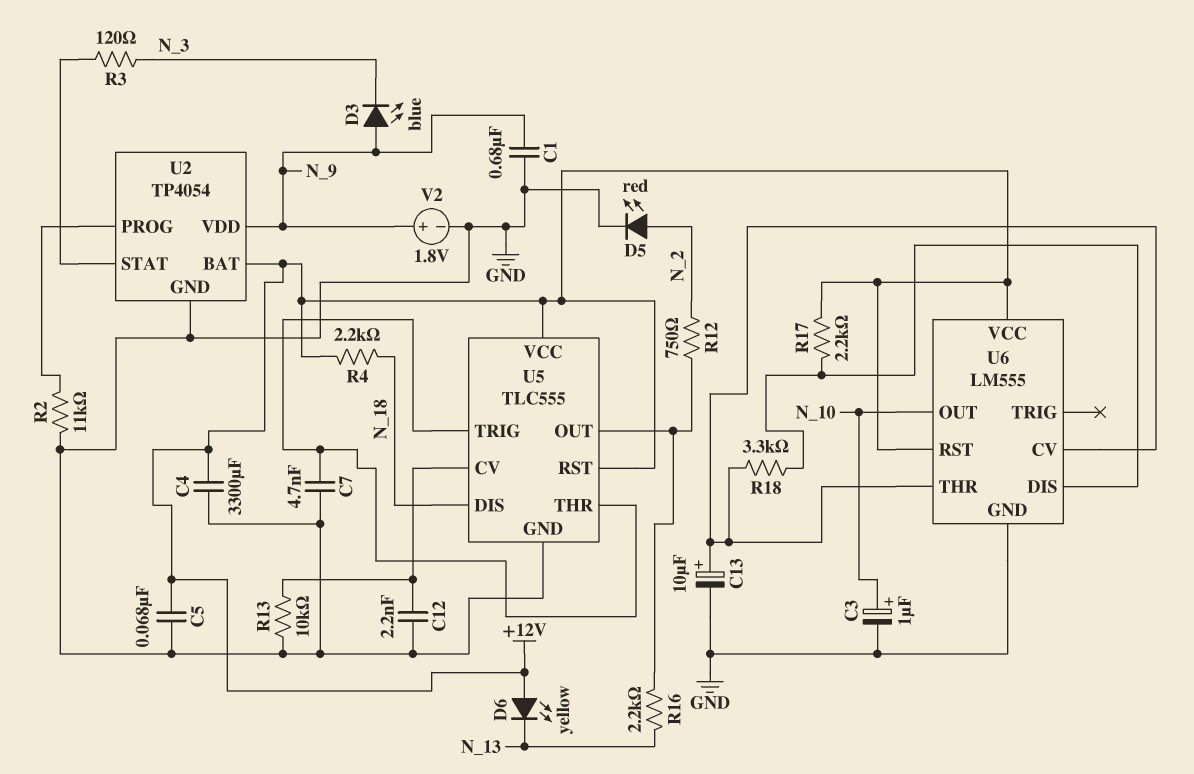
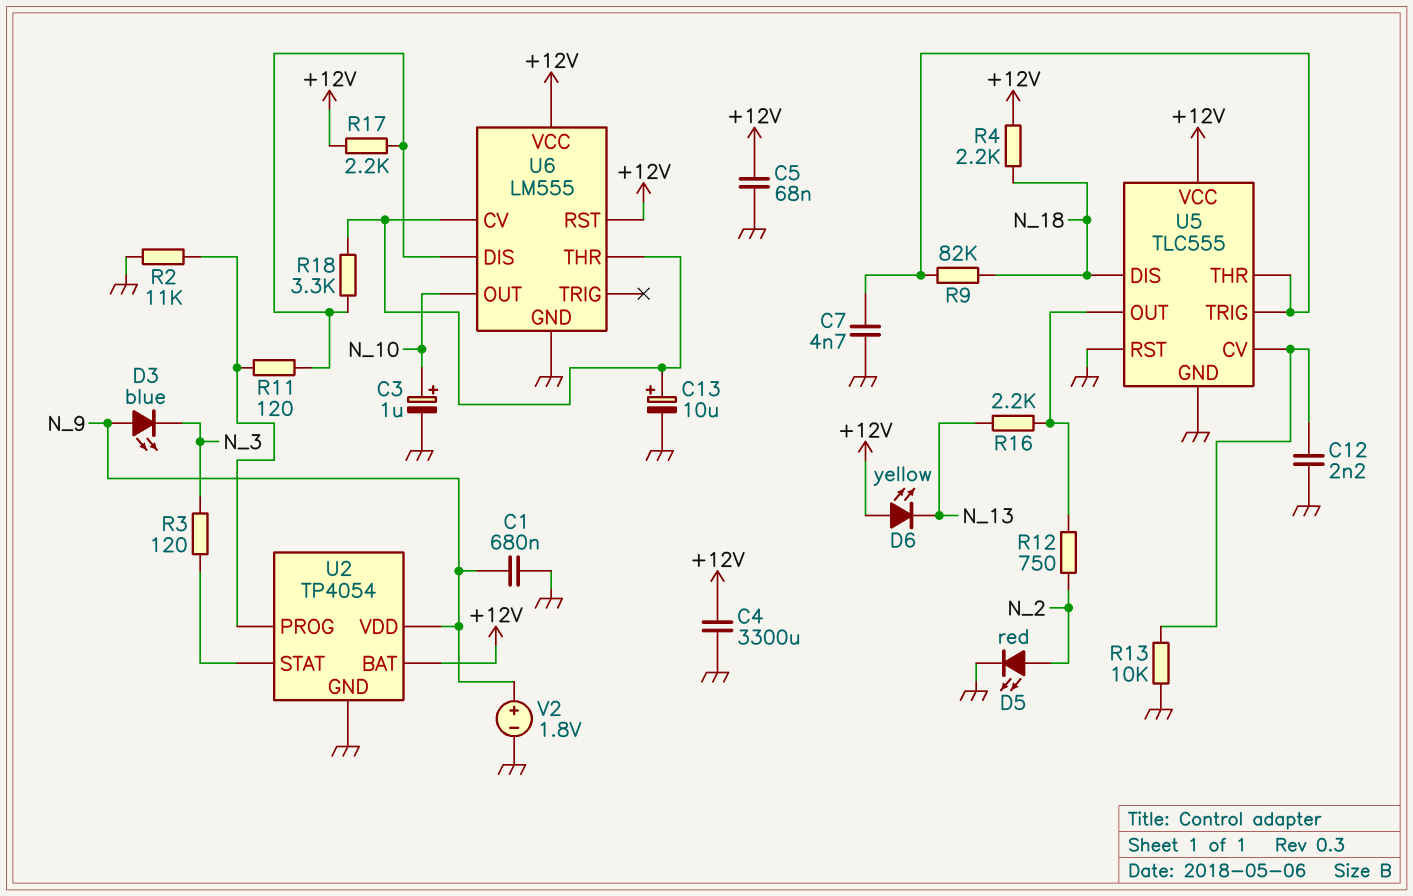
R9: none -> 82k (N_18, U5/THR)
R11: none -> 120 (U2/PROG, U6/DIS)
U5 pin RST: +12V -> GND

